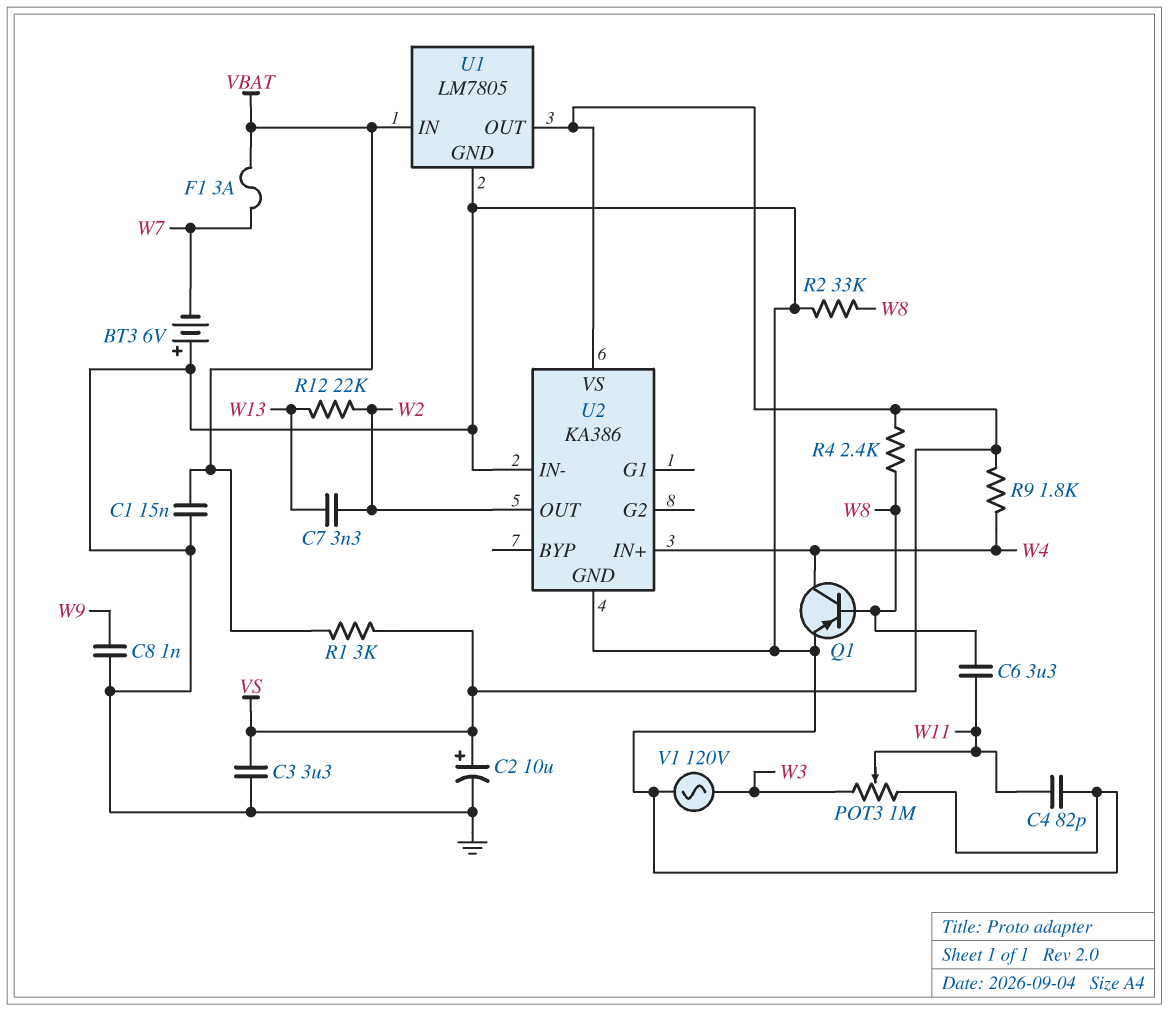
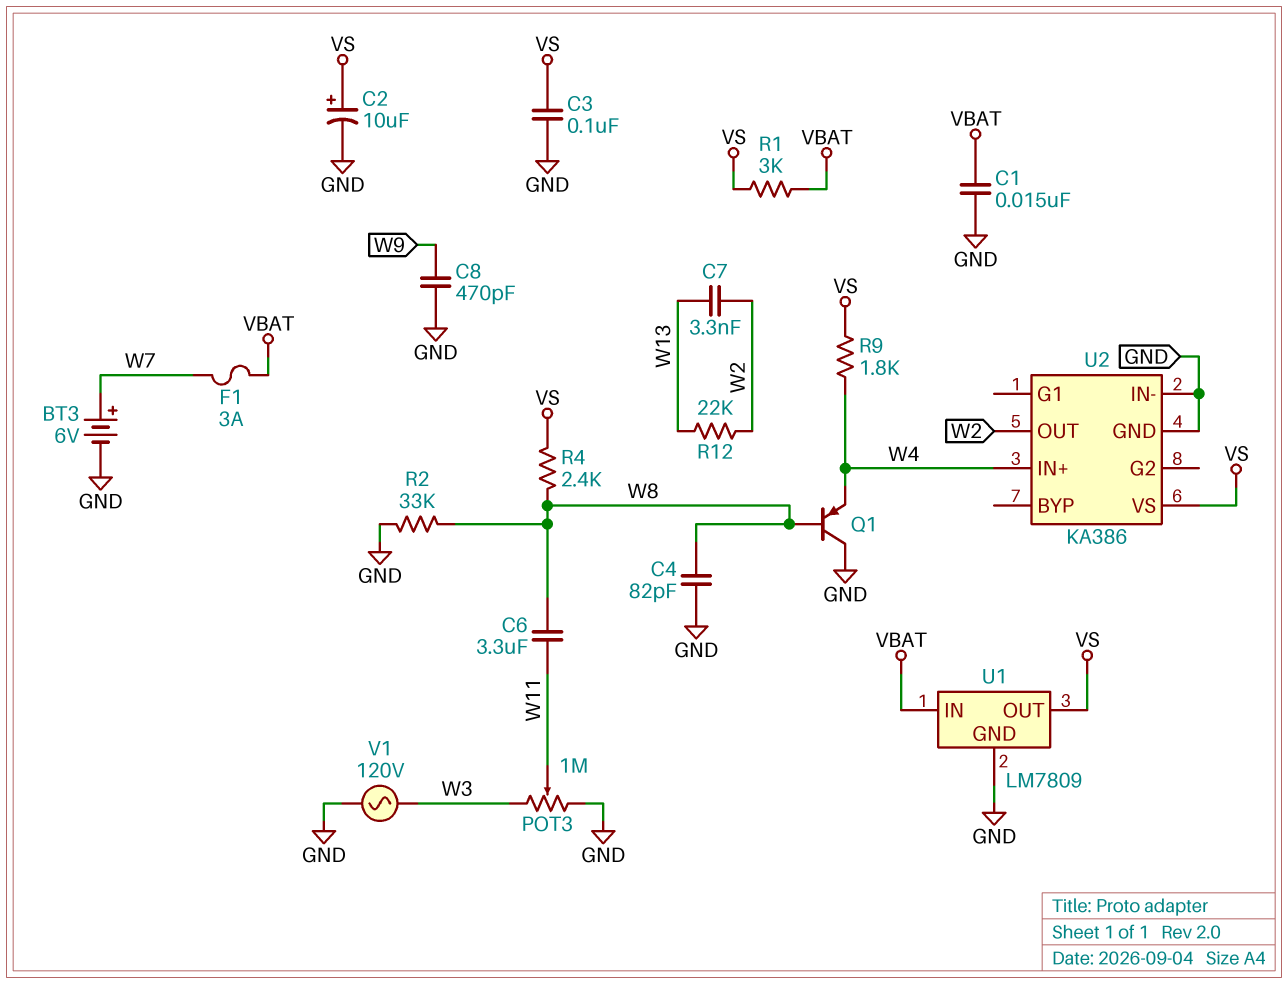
BT3: 6V (plus GND, minus W7) -> 6V (plus W7, minus GND)
C3: 3.3uF (GND, VS) -> 100nF (GND, VS)
C4: 82pF (GND, W11) -> 82pF (GND, W8)
C8: 1nF (GND, W9) -> 470pF (GND, W9)
Q1: PNP (B W8, C W4, E GND) -> PNP (B W8, C GND, E W4)
U1: LM7805 -> LM7809

